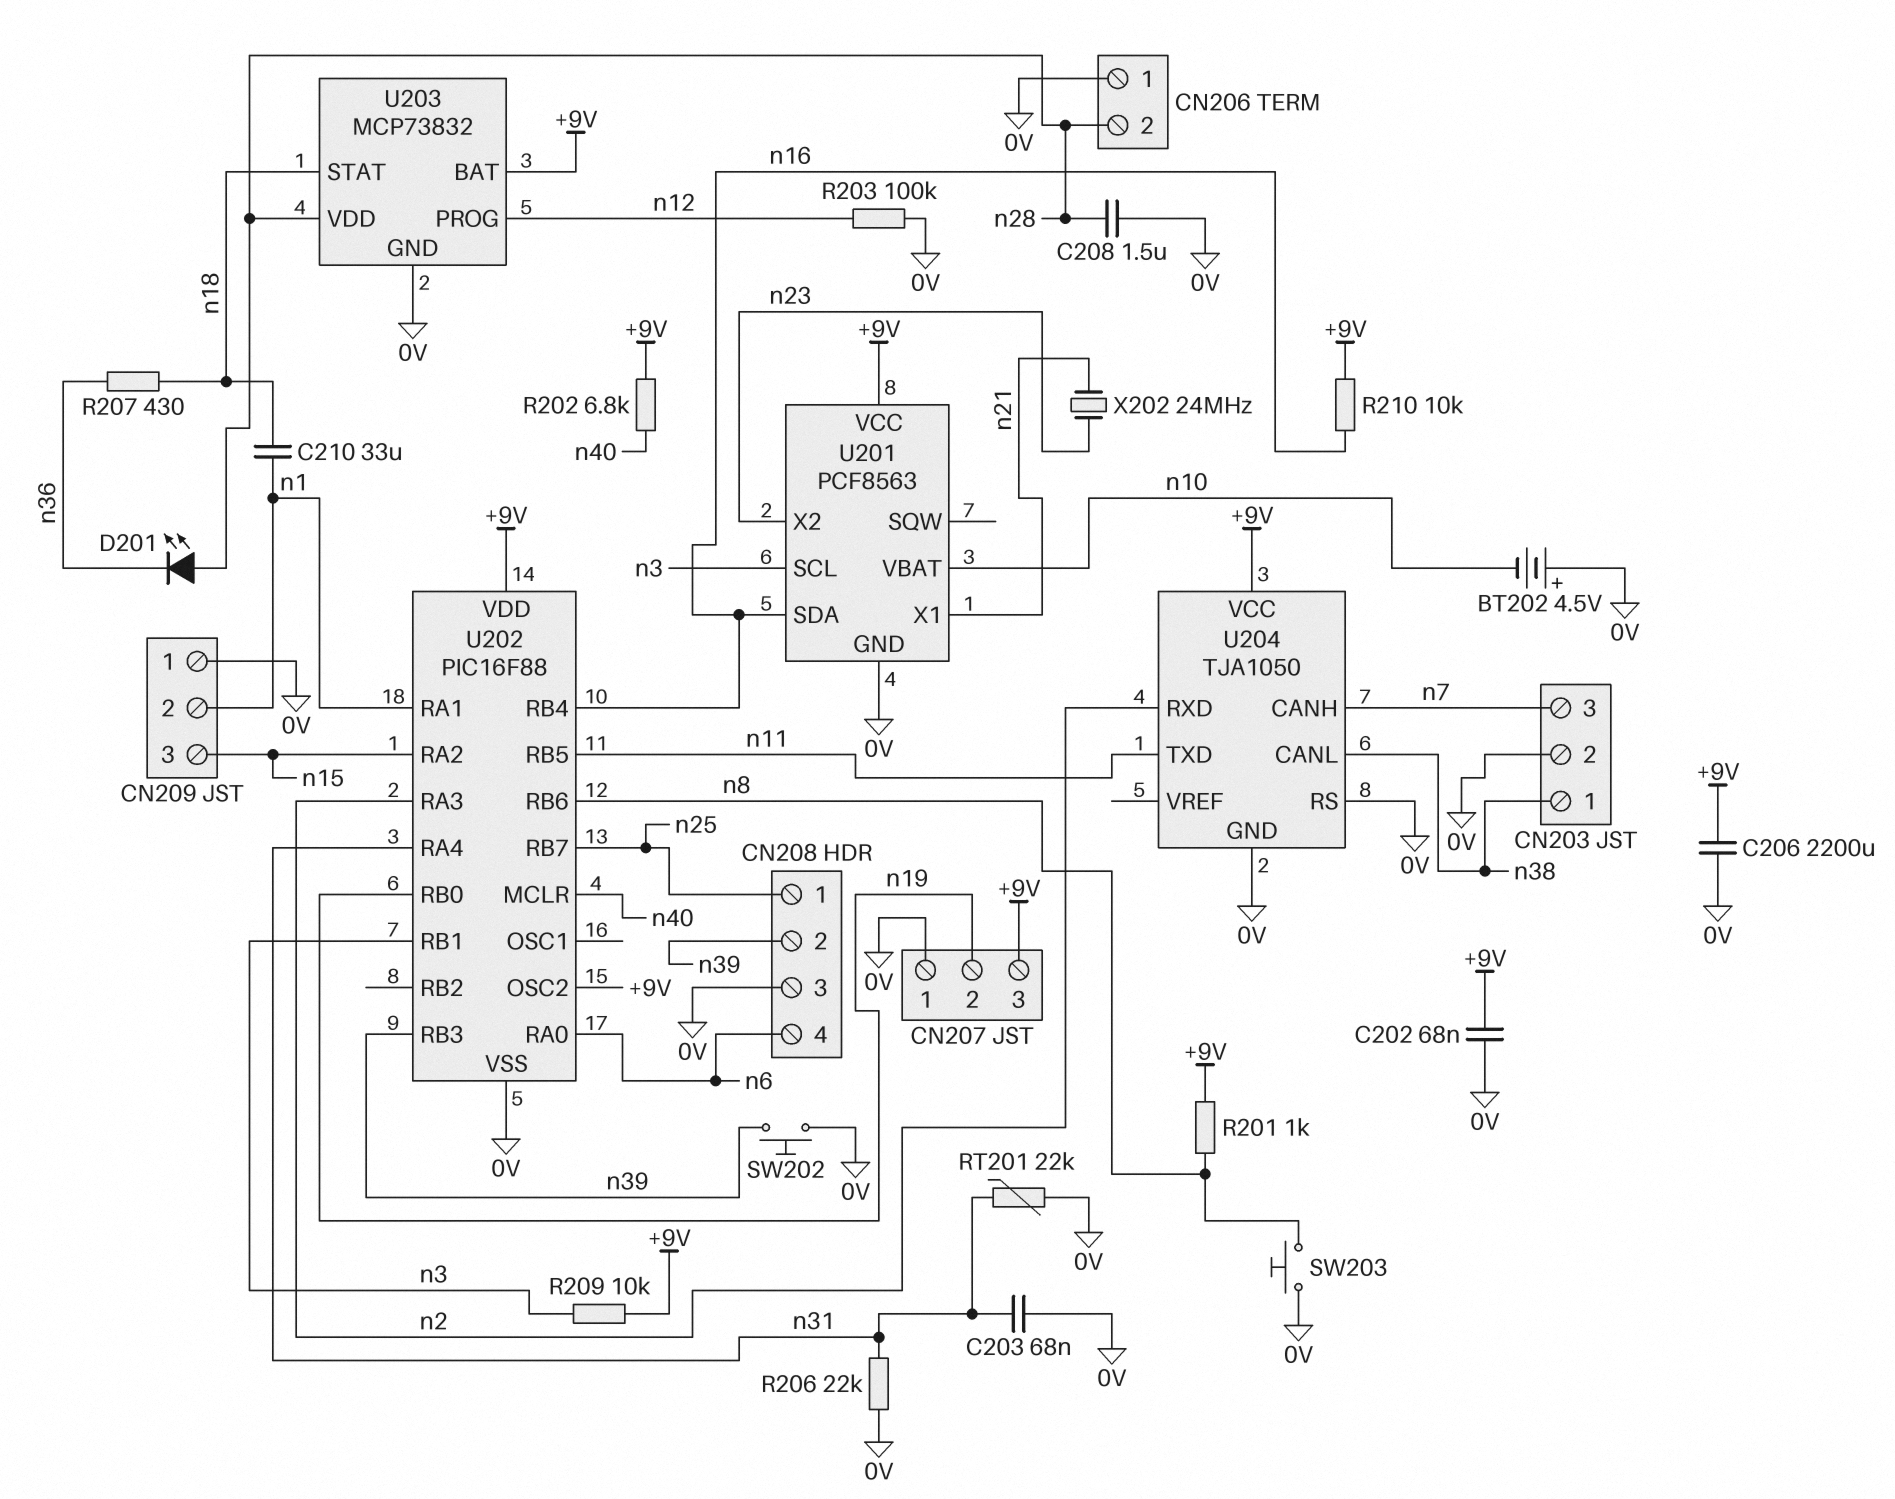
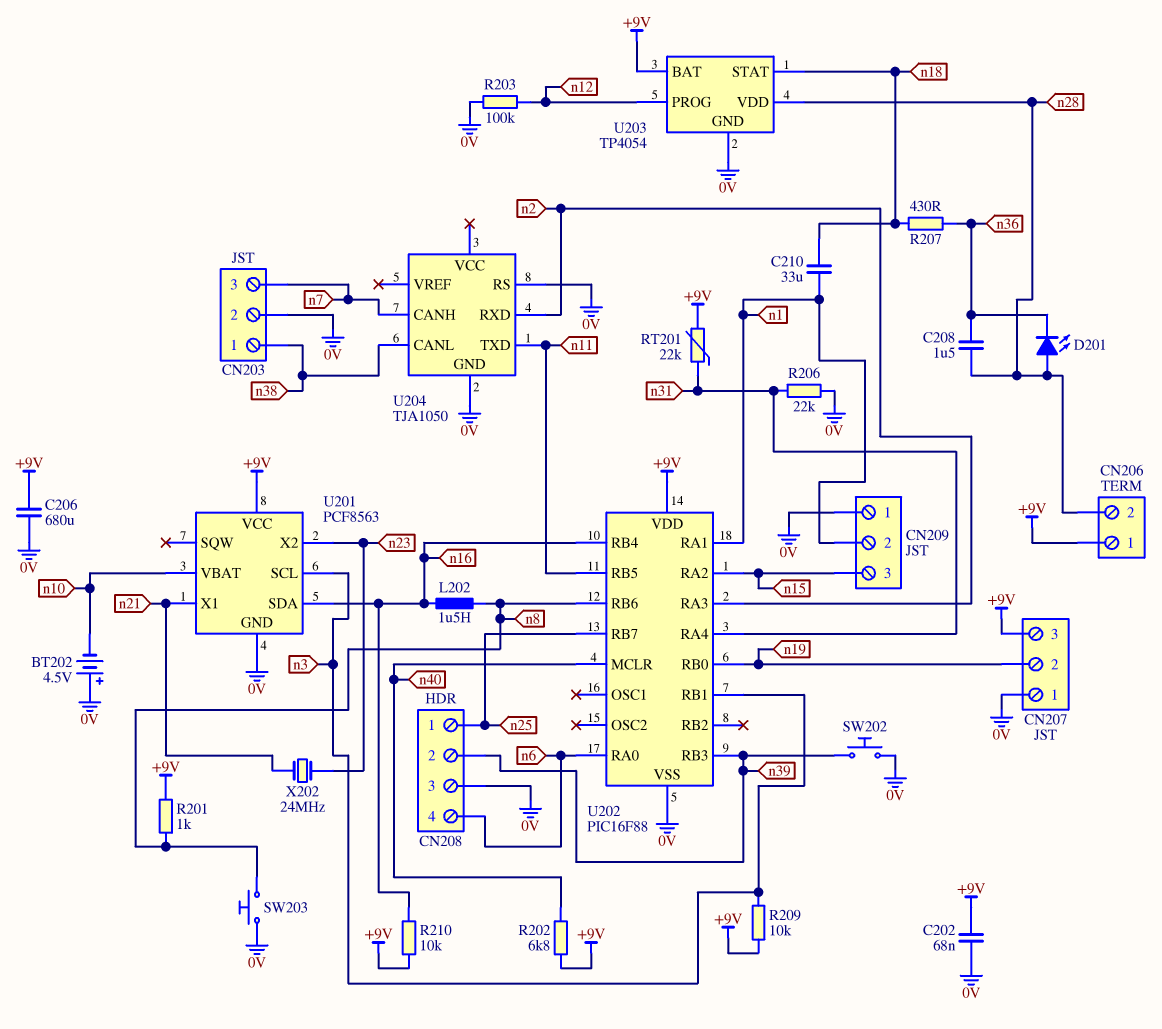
C203: 68nF (0V, n31) -> none
C206: 2200uF (+9V, 0V) -> 680uF (+9V, 0V)
C208: 1.5uF (0V, n28) -> 1.5uF (n28, n36)
CN206 pin 1: 0V -> +9V
L202: none -> 1.5uH (n8, n16)
RT201: 22k (0V, n31) -> 22k (+9V, n31)
U202 pin OSC2: +9V -> none
U203: MCP73832 -> TP4054
U204 pin VCC: +9V -> none

